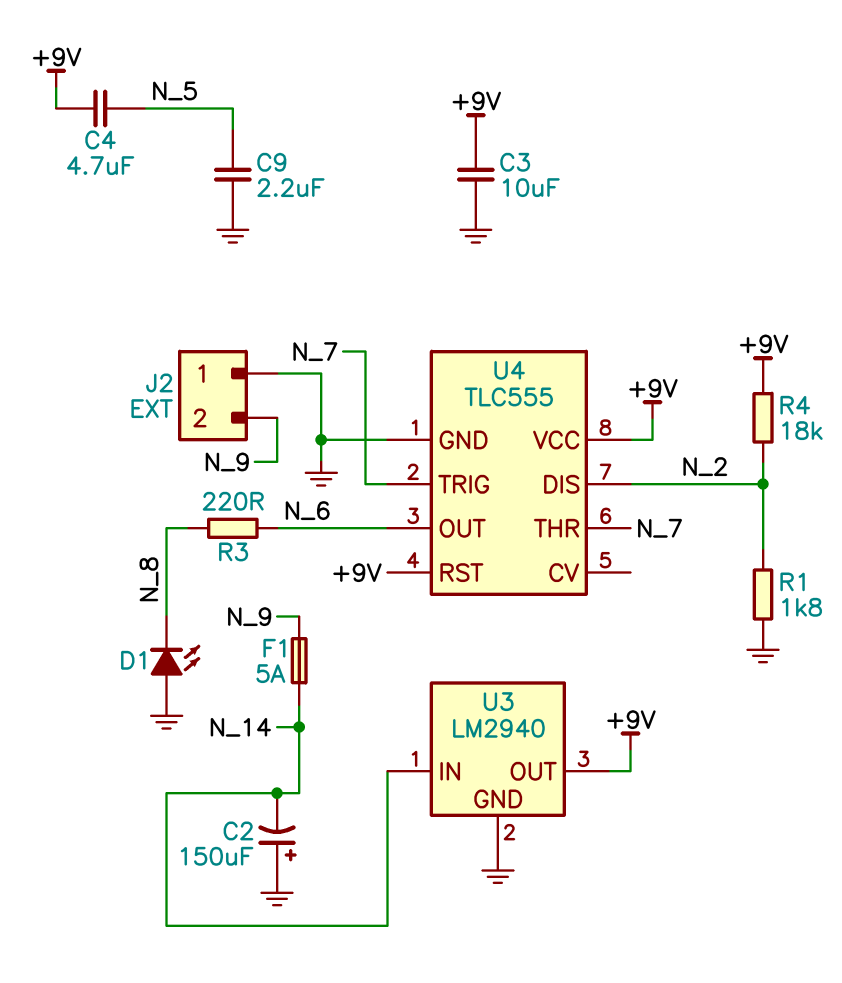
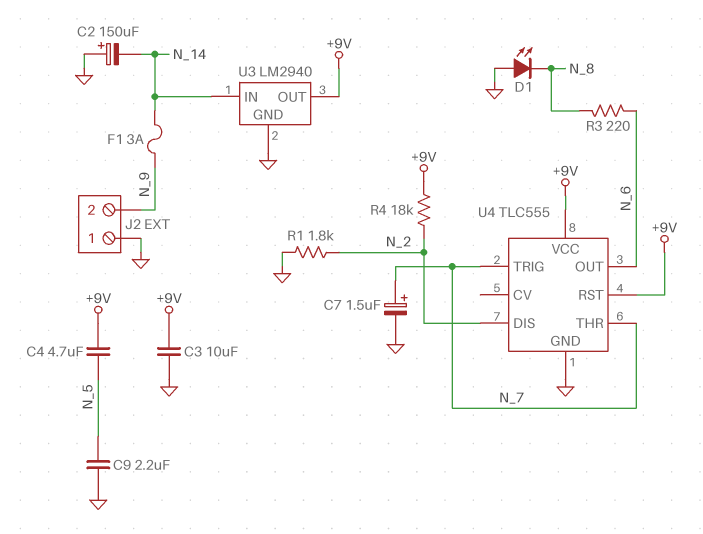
C7: none -> 1.5uF (plus N_7, minus GND)
F1: 5A (N_9, N_14) -> 3A (N_9, N_14)

